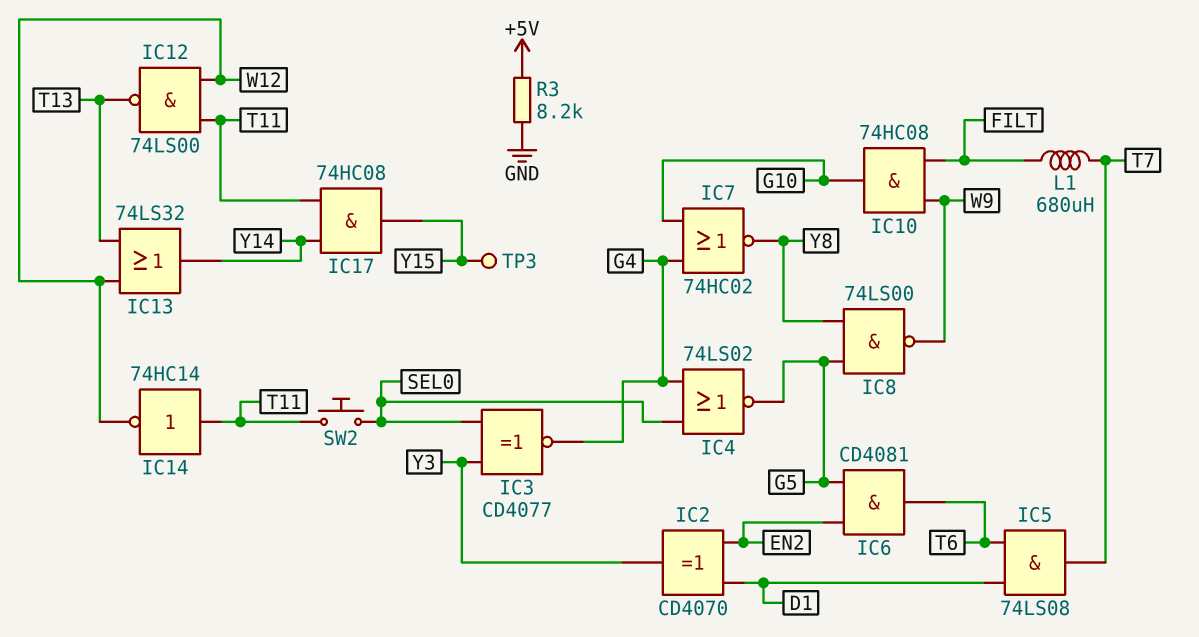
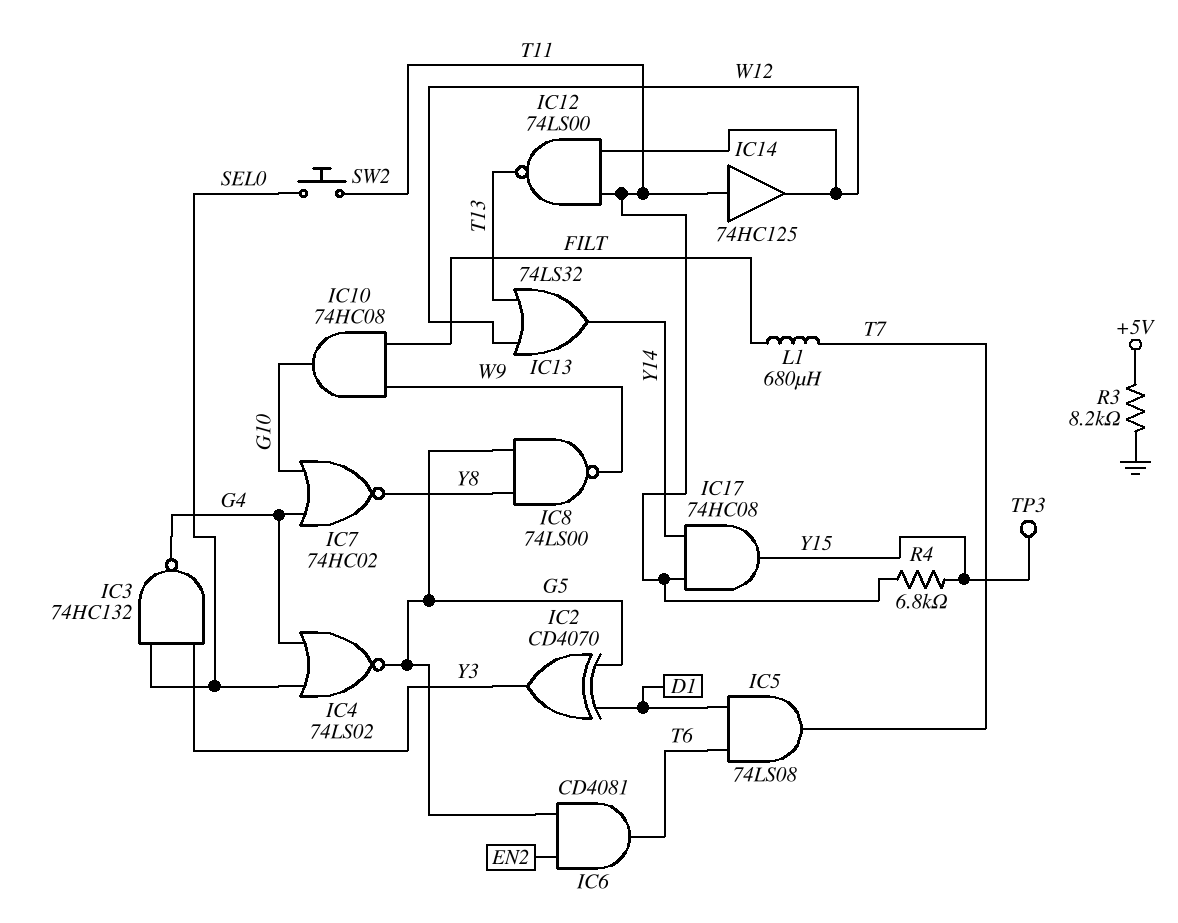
IC2: XOR CD4070 (in D1, in EN2, out Y3) -> XOR CD4070 (in D1, in G5, out Y3)
IC3: XNOR CD4077 (in SEL0, in Y3, out G4) -> NAND 74HC132 (in SEL0, in Y3, out G4)
IC14: NOT 74HC14 (in T11, out W12) -> buffer 74HC125 (in T11, out W12)
R4: none -> 6.8k (T11, Y15)

